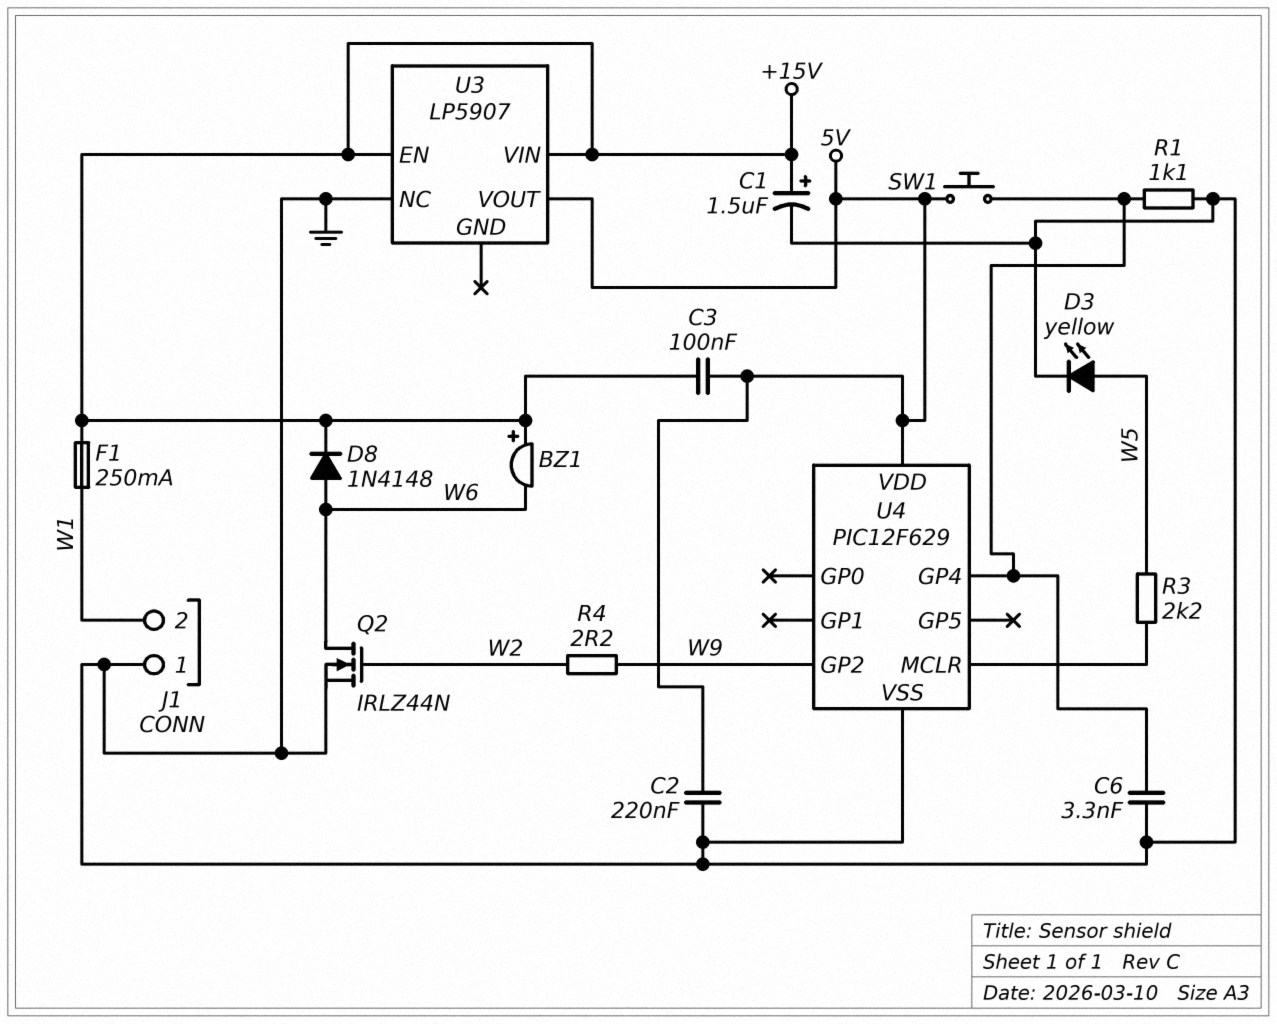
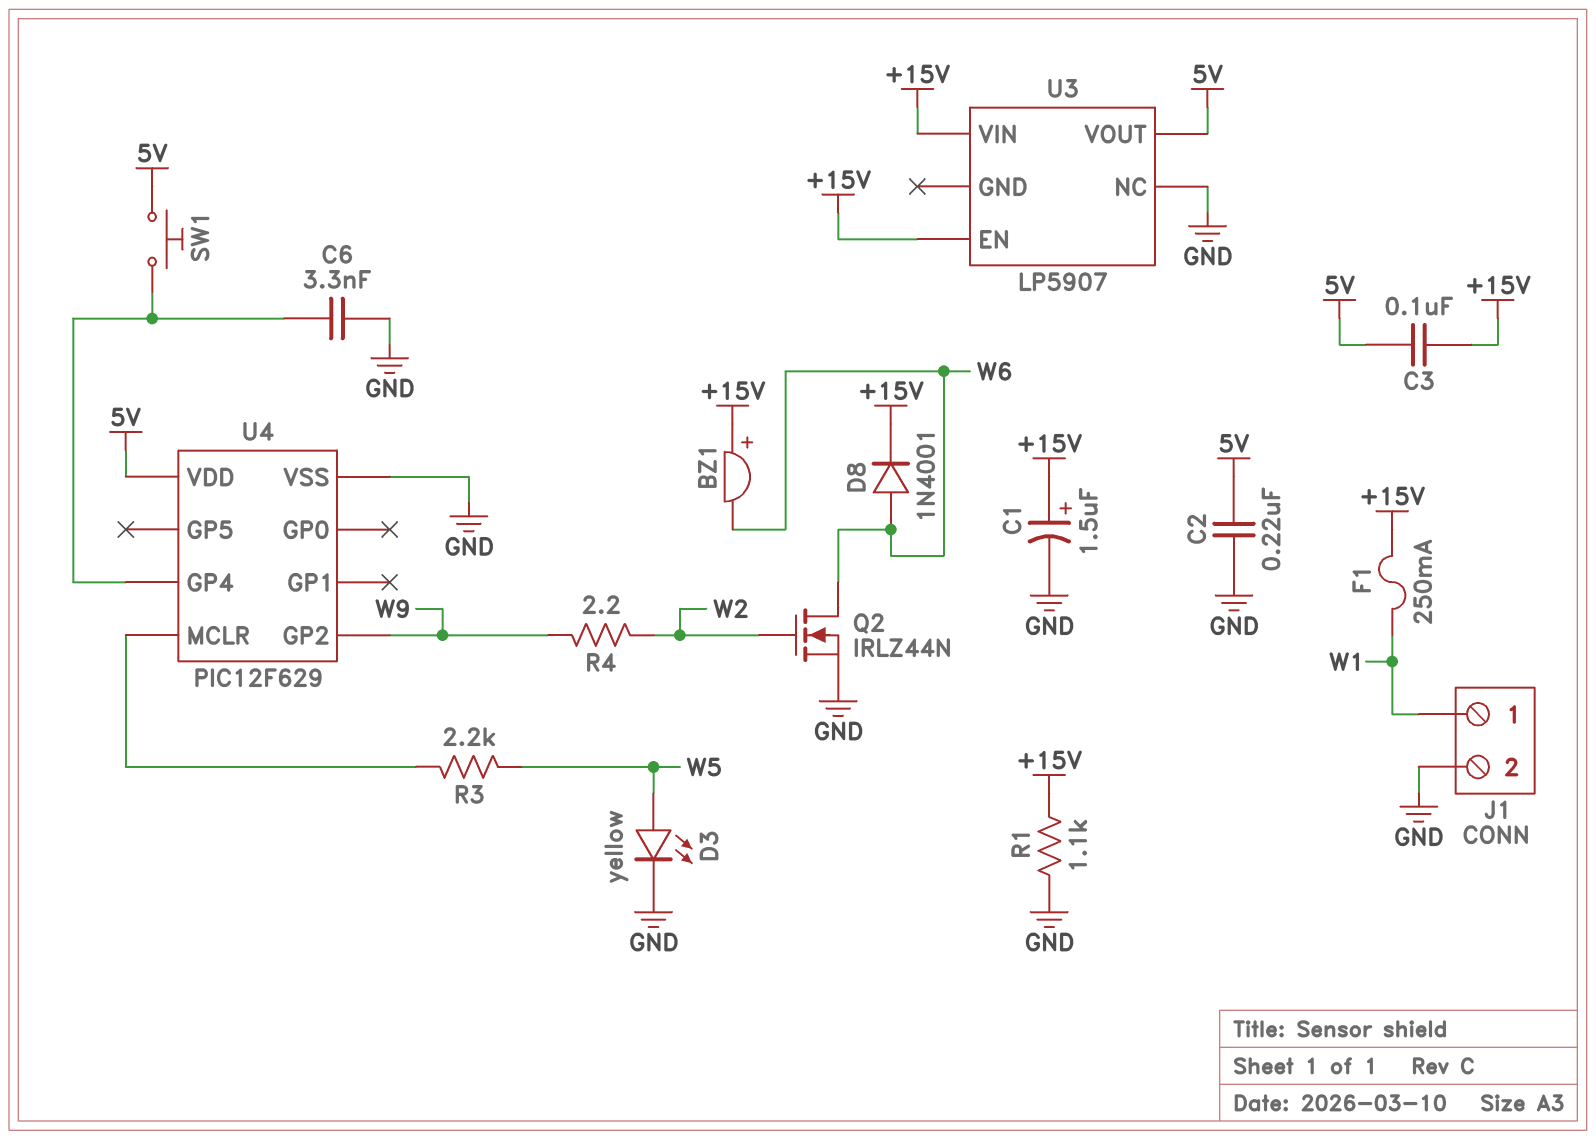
D8: diode 1N4148 (A W6, K +15V) -> diode 1N4001 (A W6, K +15V)
J1 pin 1: GND -> W1
J1 pin 2: W1 -> GND
R1: 1.1k (GND, U4/GP4) -> 1.1k (+15V, GND)

